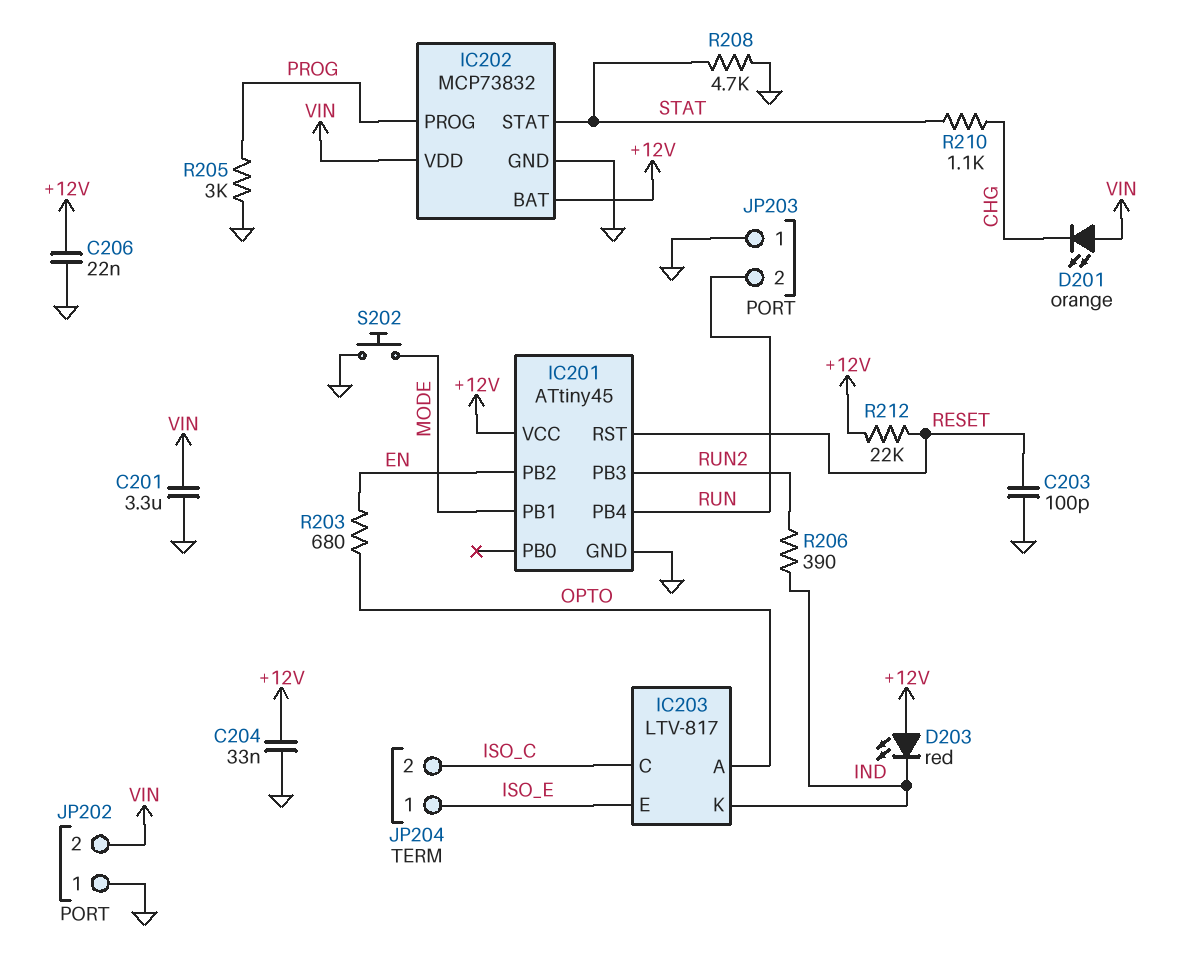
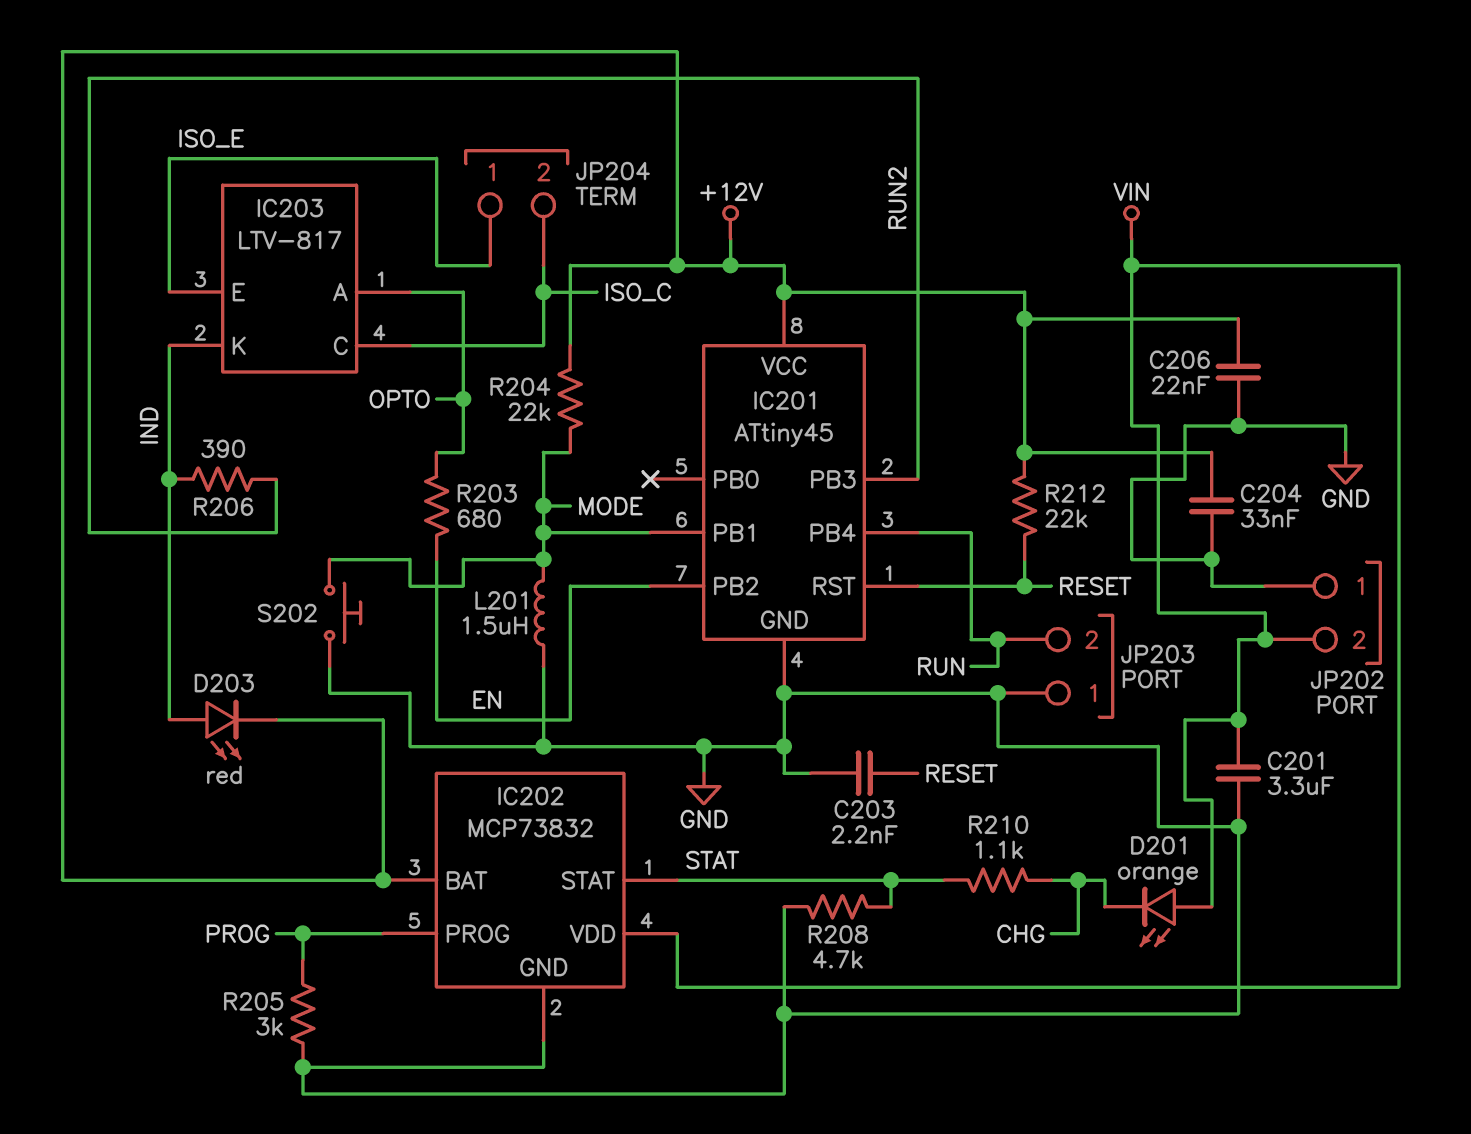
C203: 100pF (GND, RESET) -> 2.2nF (GND, RESET)
D203: LED red (A +12V, K IND) -> LED red (A IND, K +12V)
L201: none -> 1.5uH (GND, MODE)
R204: none -> 22k (+12V, MODE)

